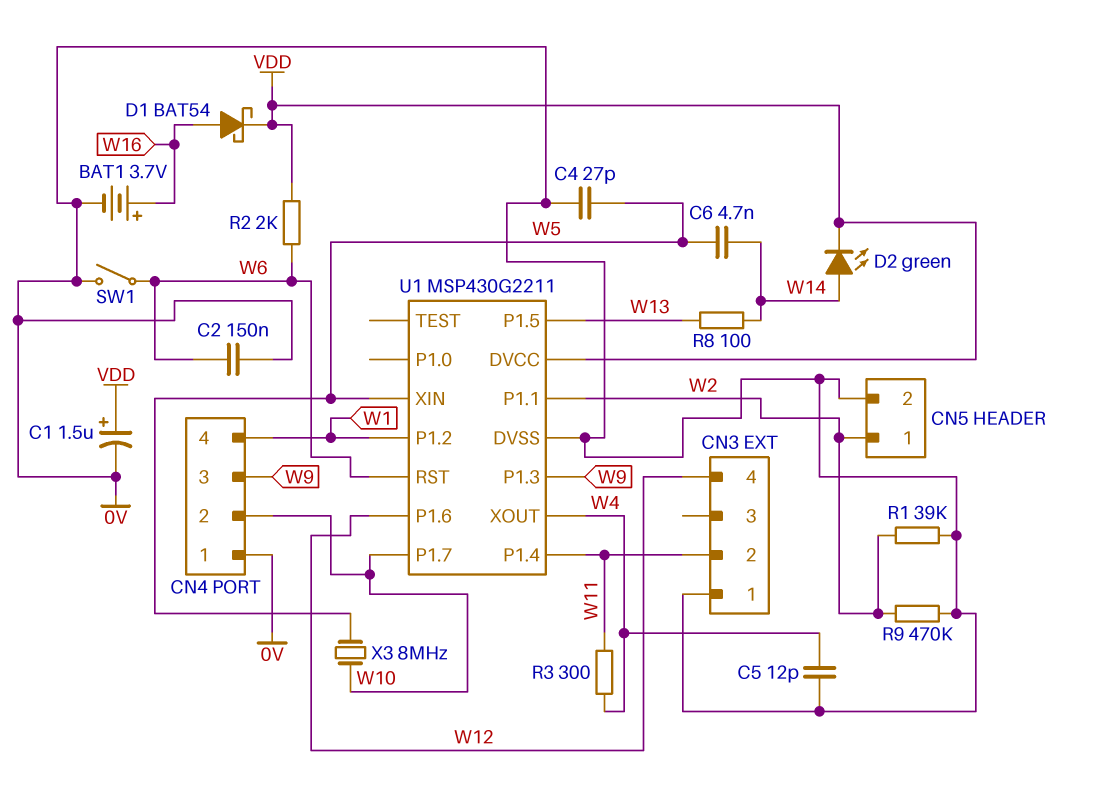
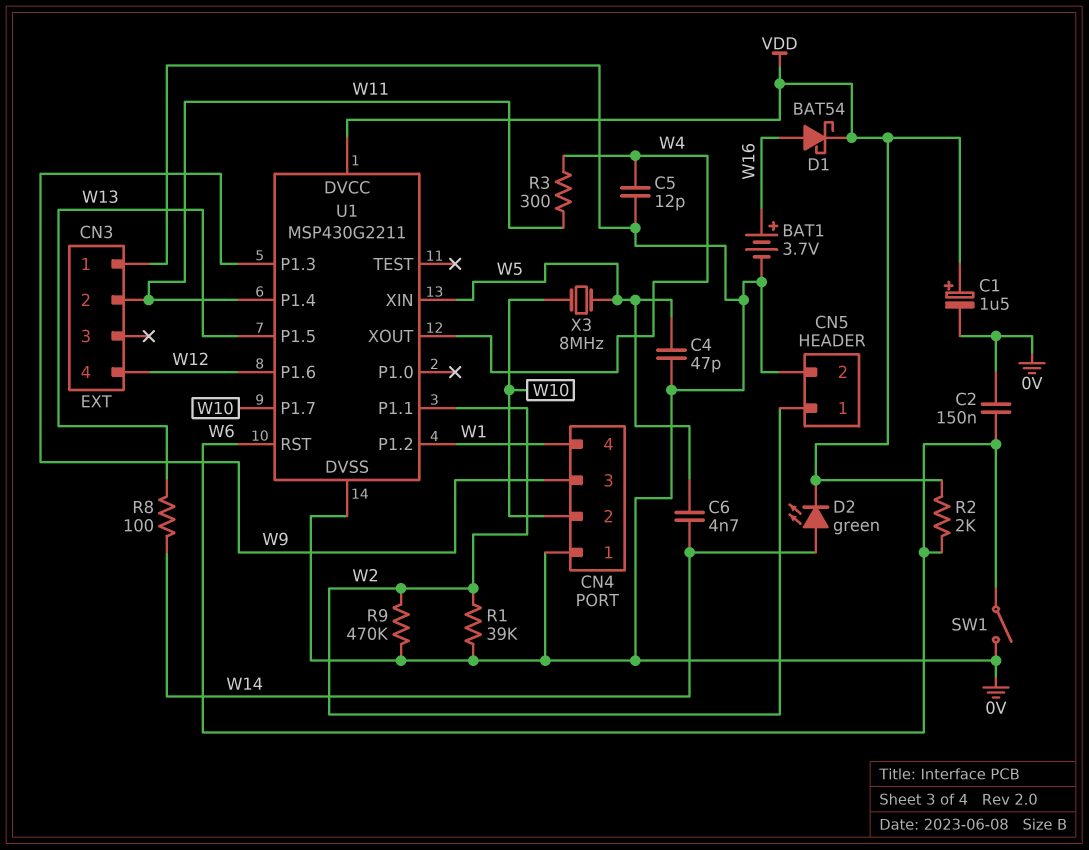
C4: 27pF (0V, W5) -> 47pF (0V, W5)

